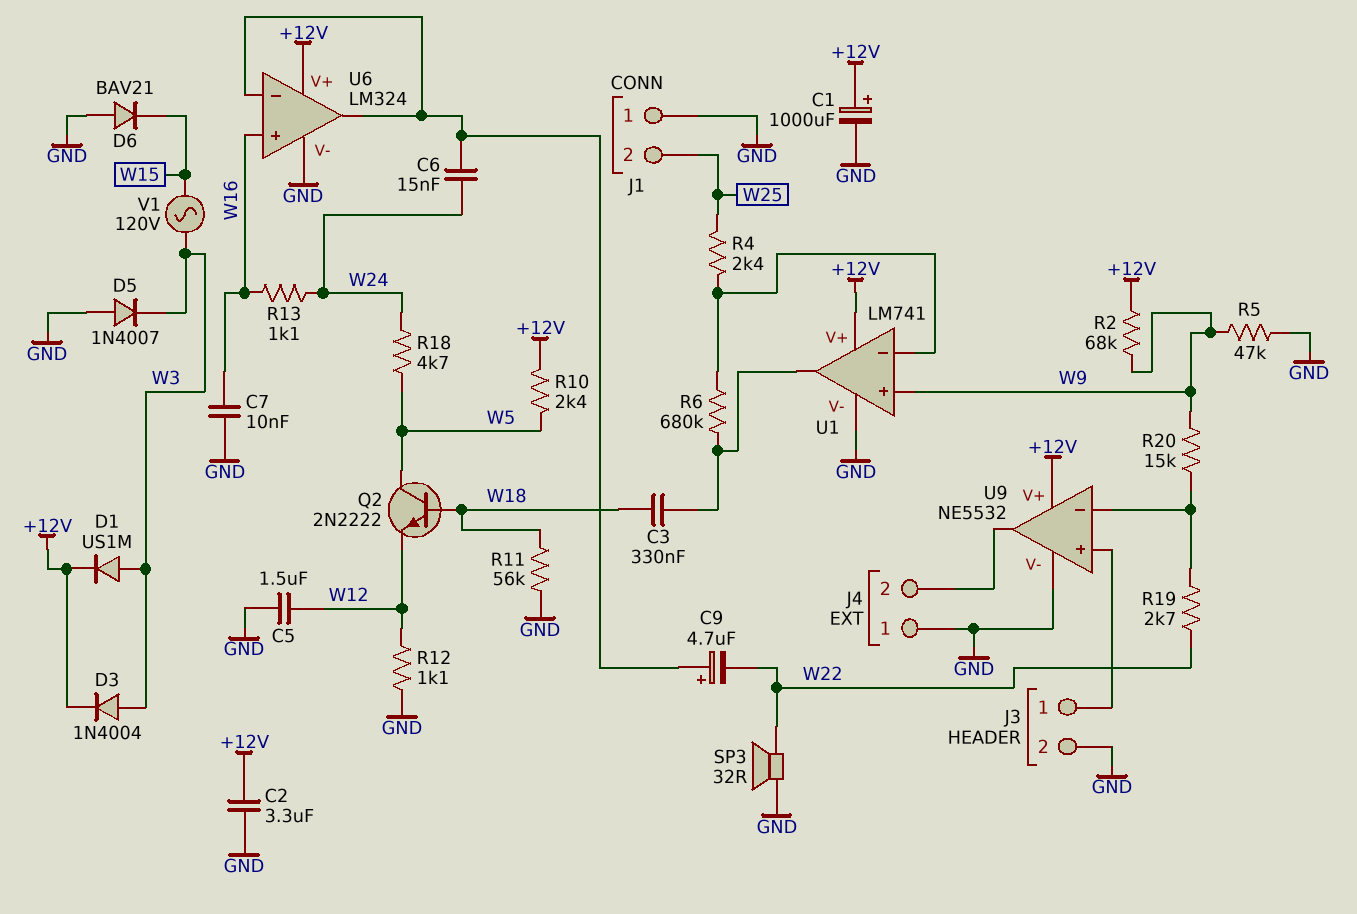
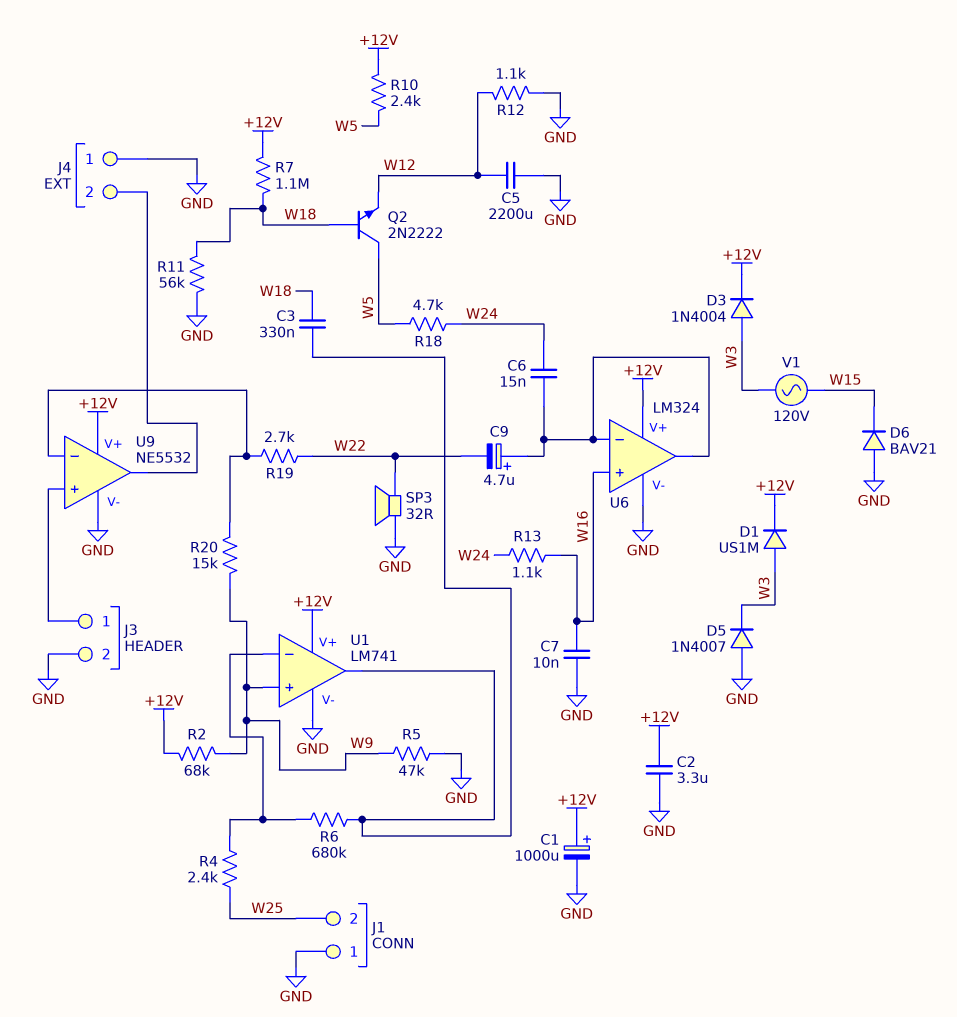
C5: 1.5uF (GND, W12) -> 2200uF (GND, W12)
R7: none -> 1.1M (+12V, W18)

